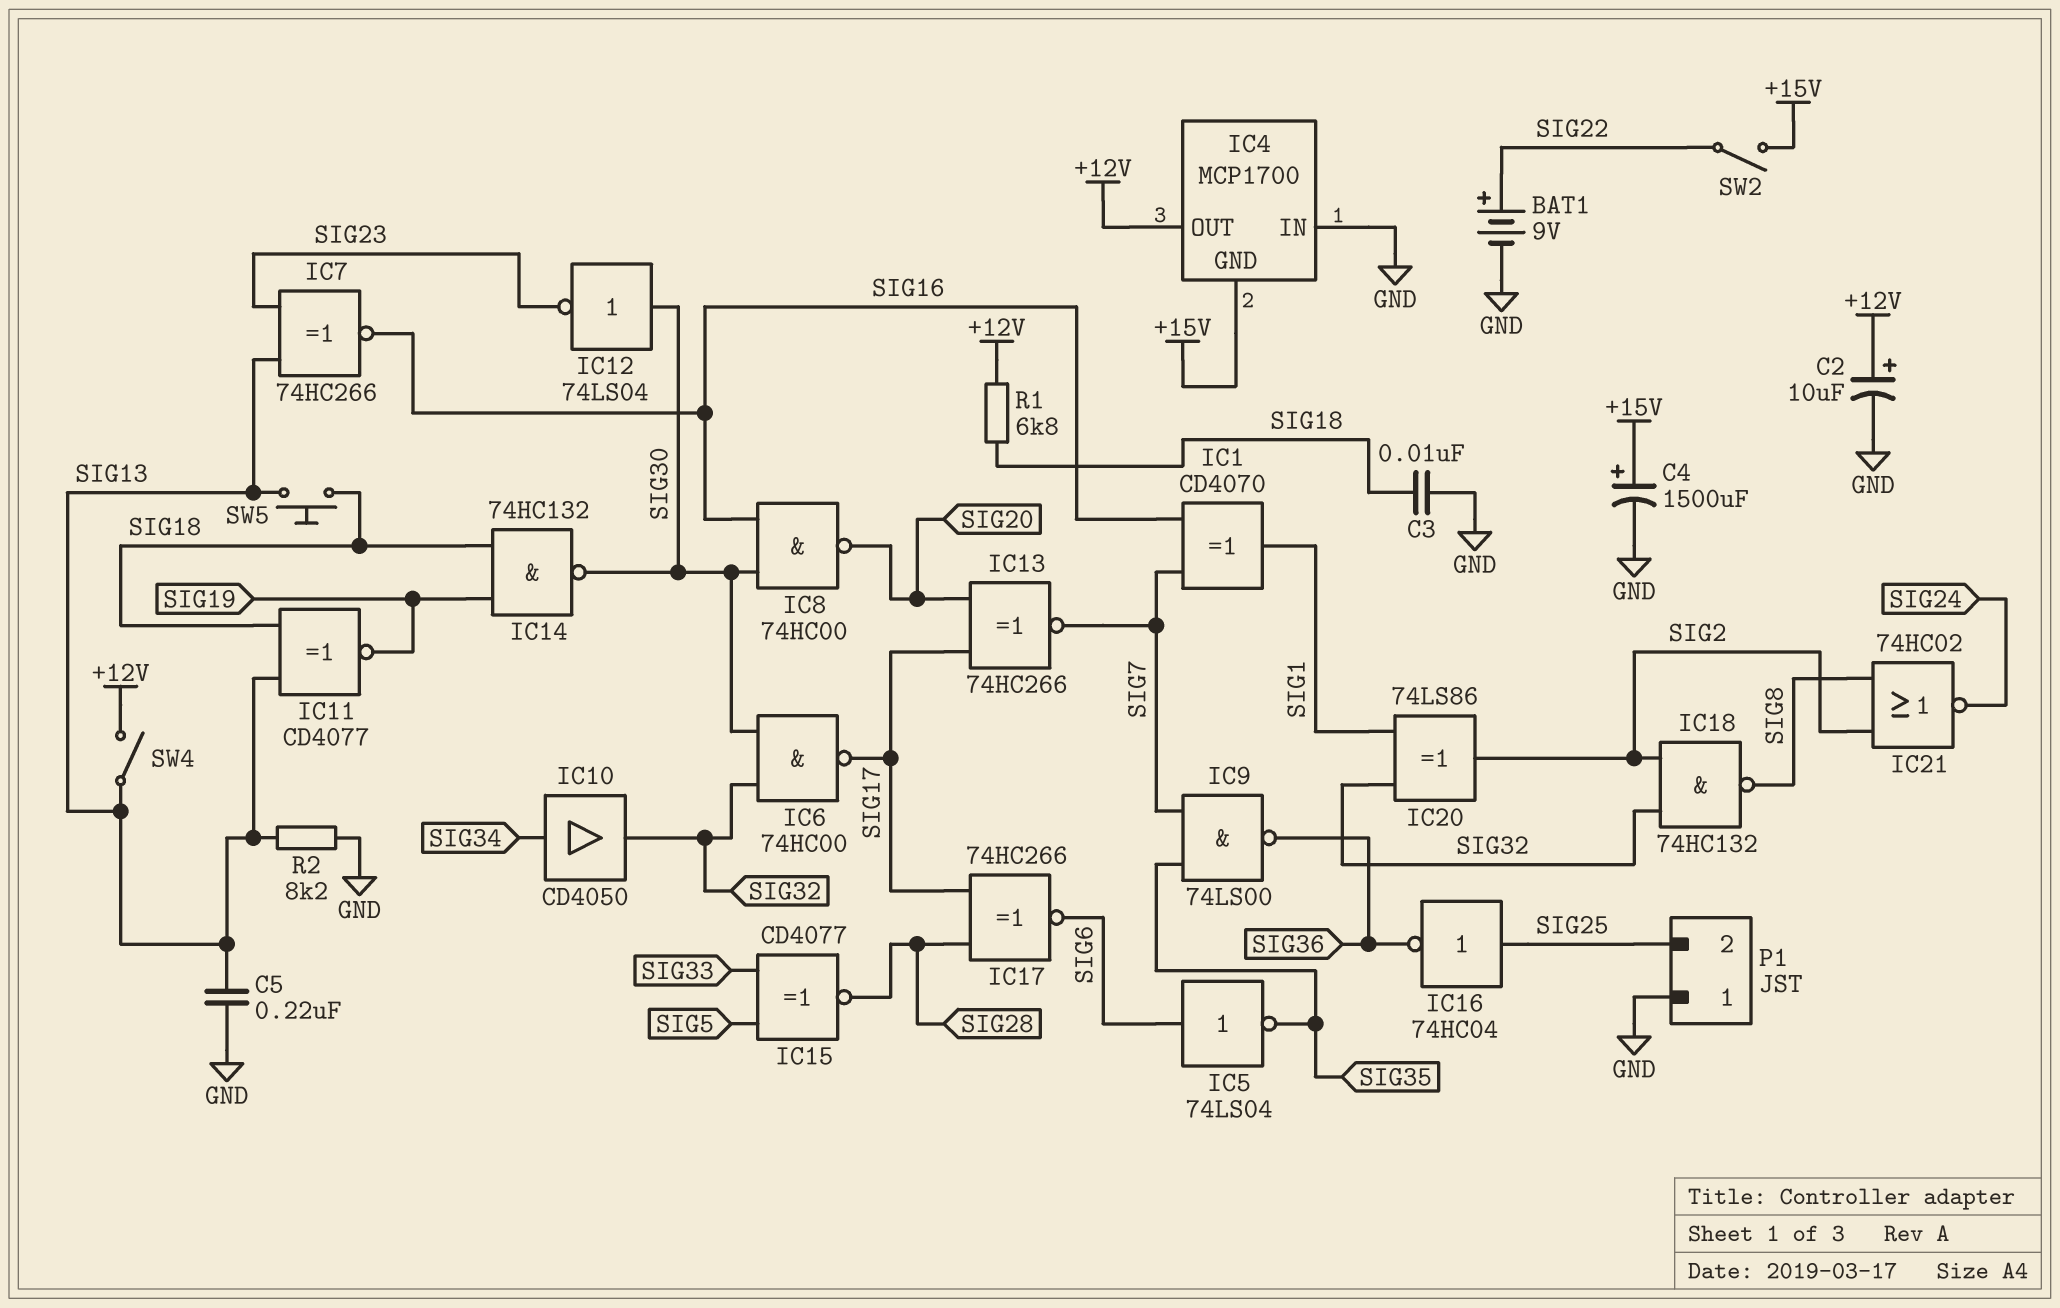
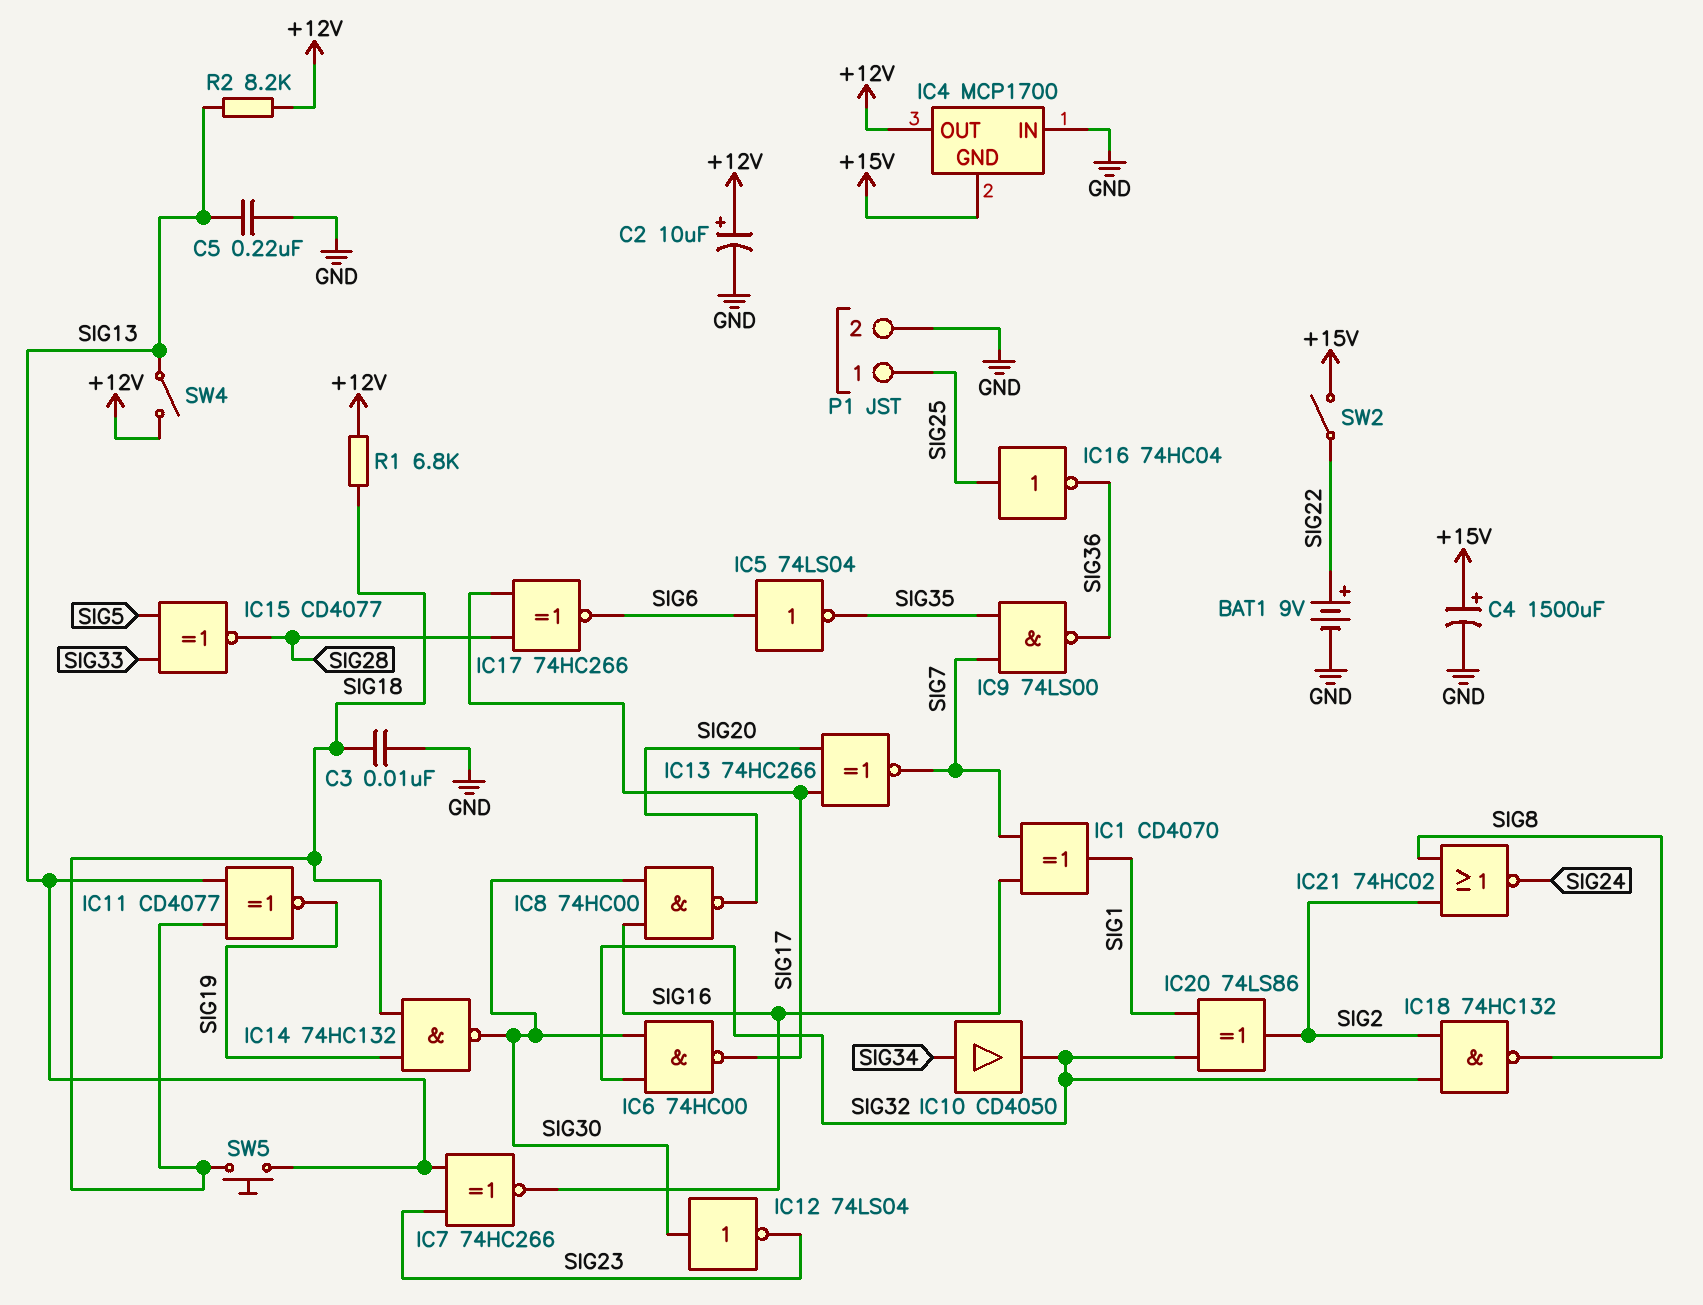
P1 pin 1: GND -> SIG25
P1 pin 2: SIG25 -> GND
R2: 8.2k (GND, SIG13) -> 8.2k (+12V, SIG13)

